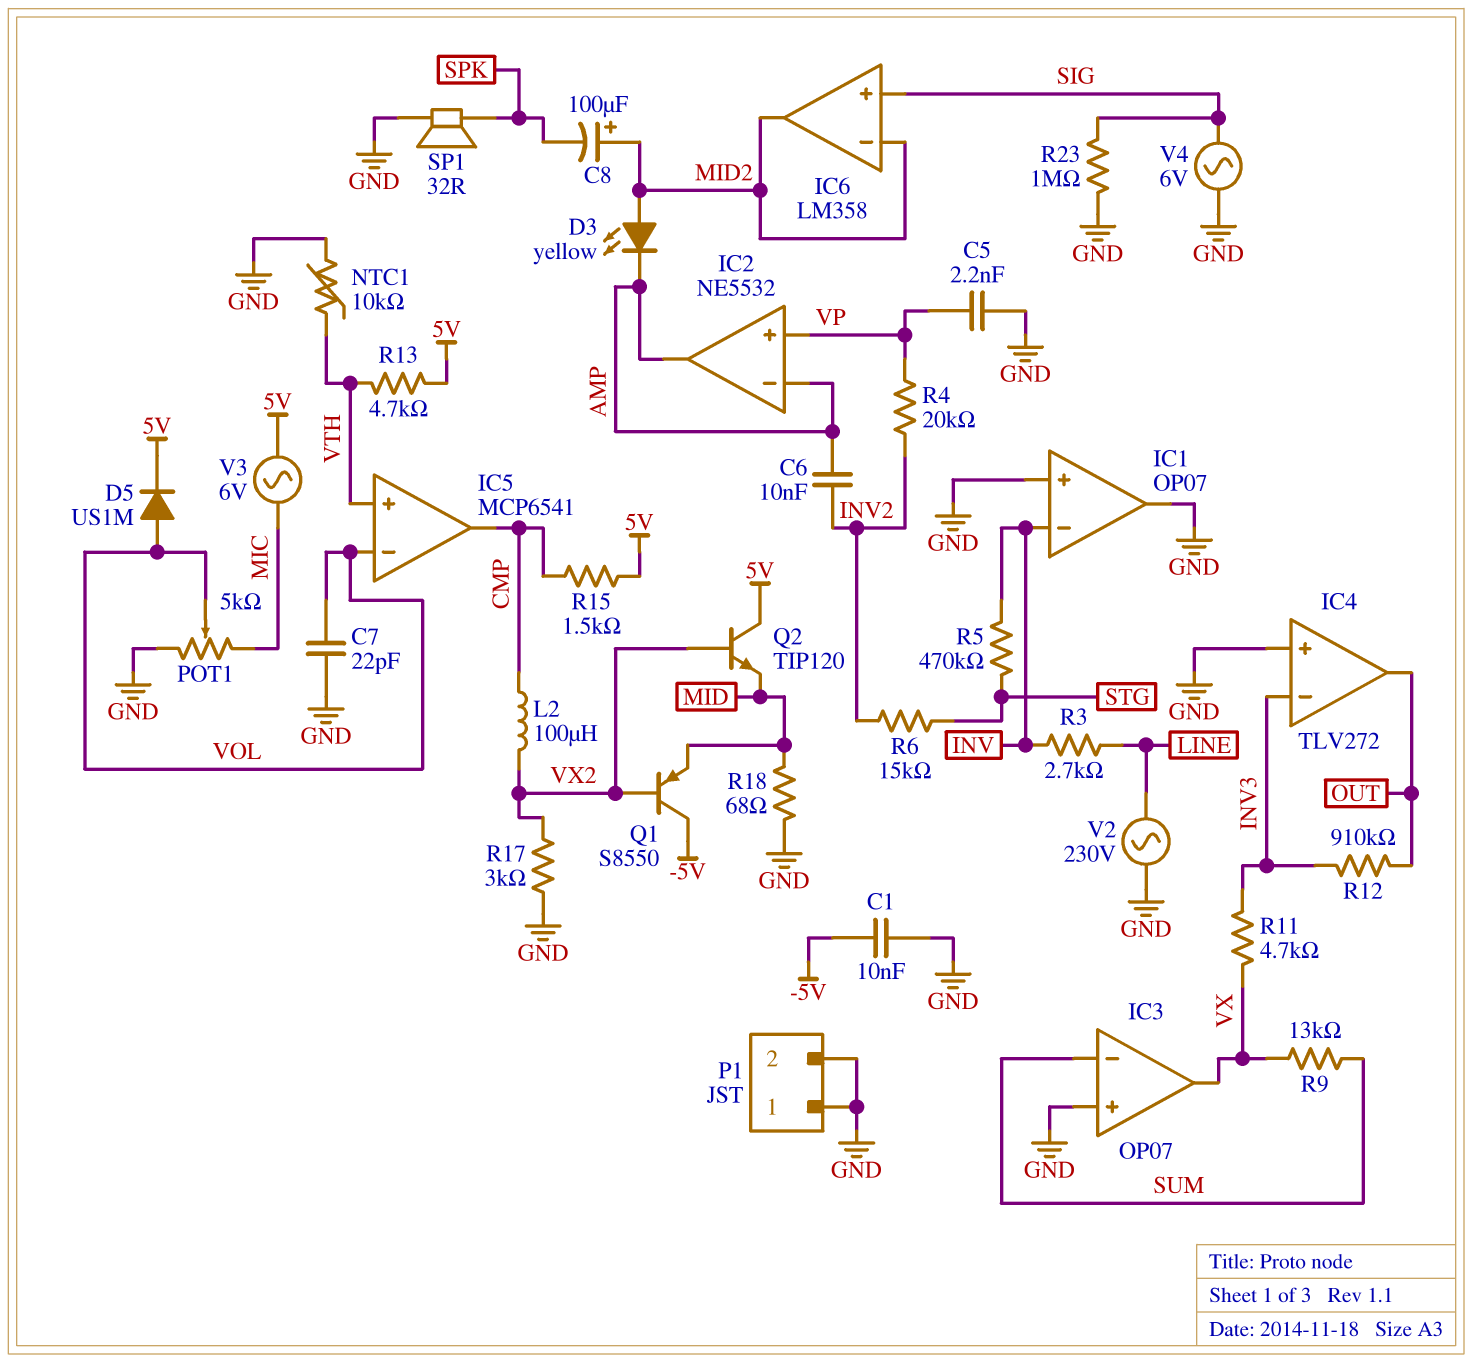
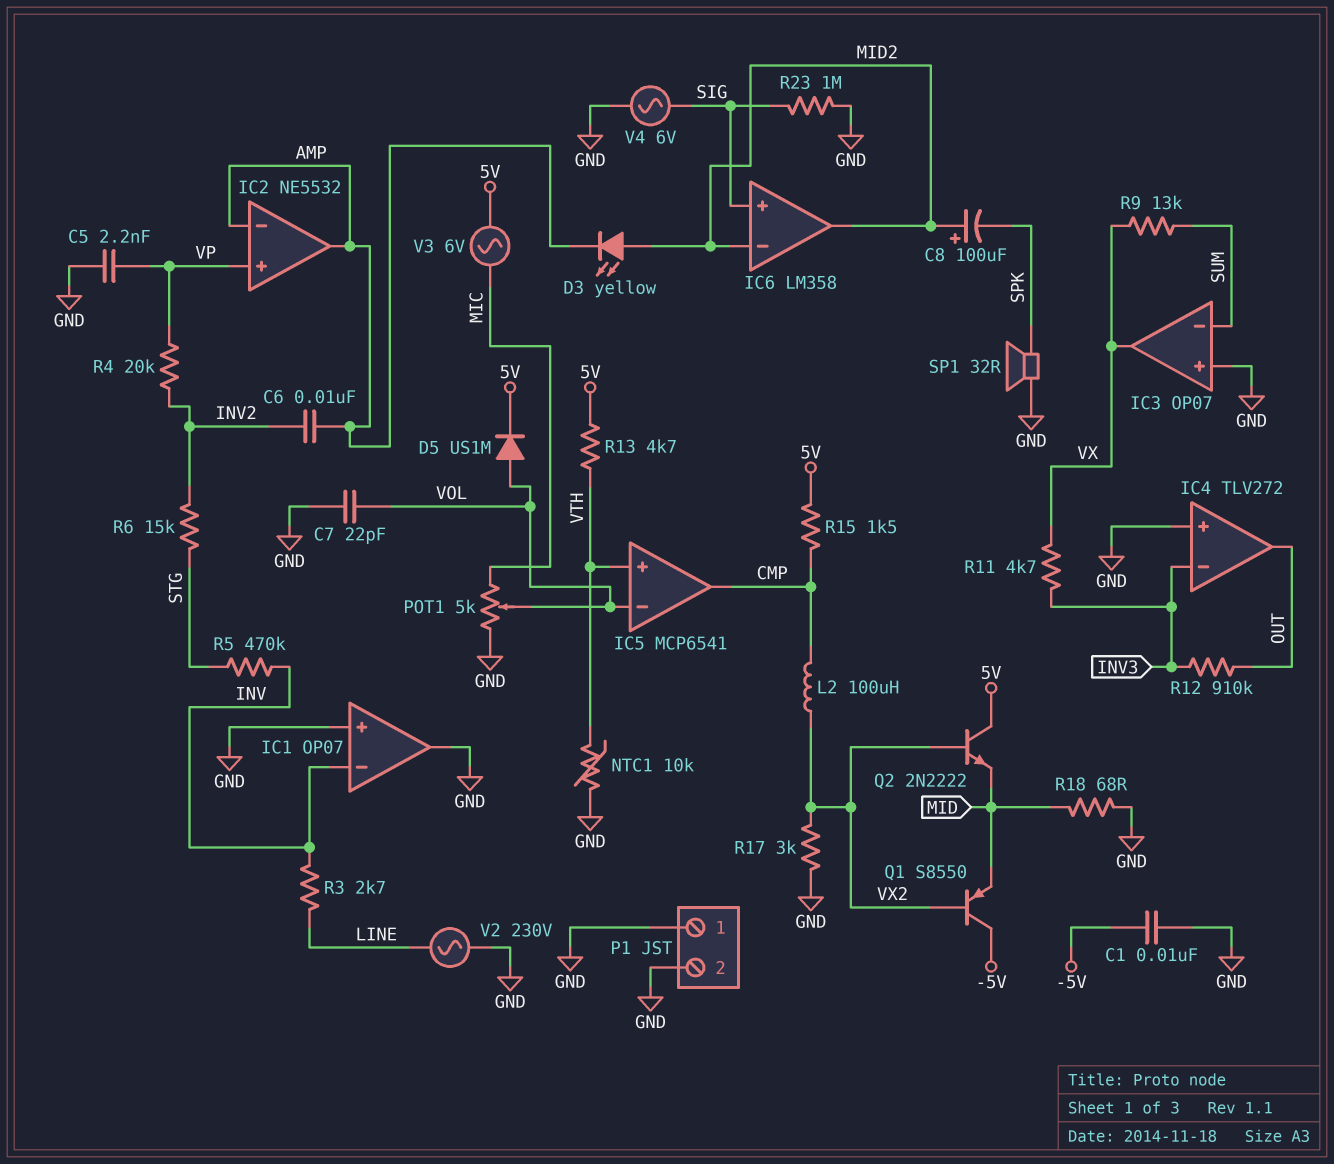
Q2: NPN TIP120 (B VX2, C 5V, E MID) -> NPN 2N2222 (B VX2, C 5V, E MID)

